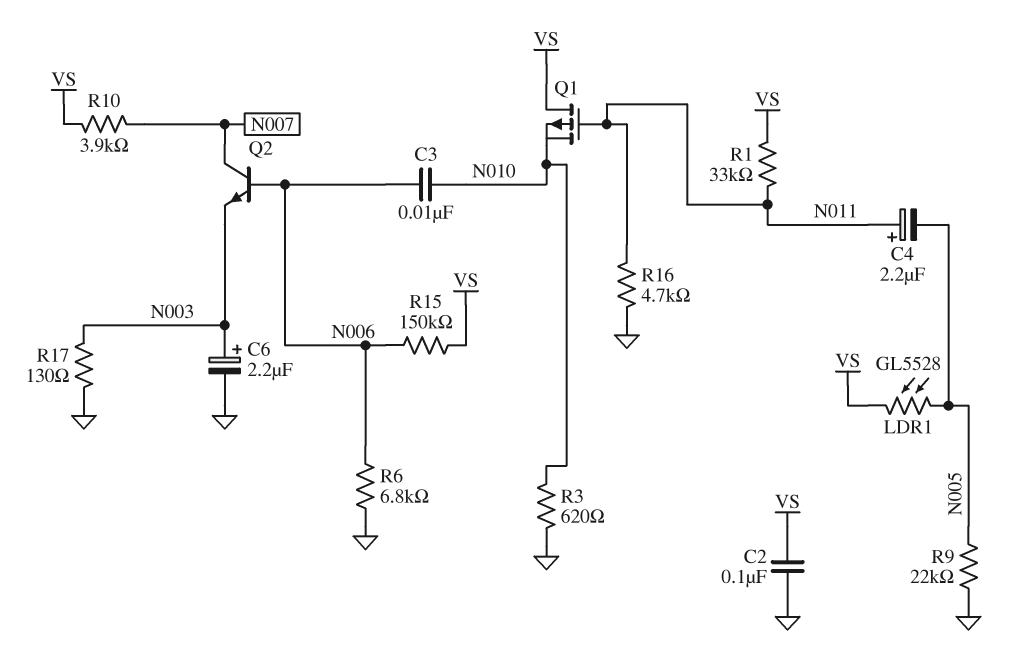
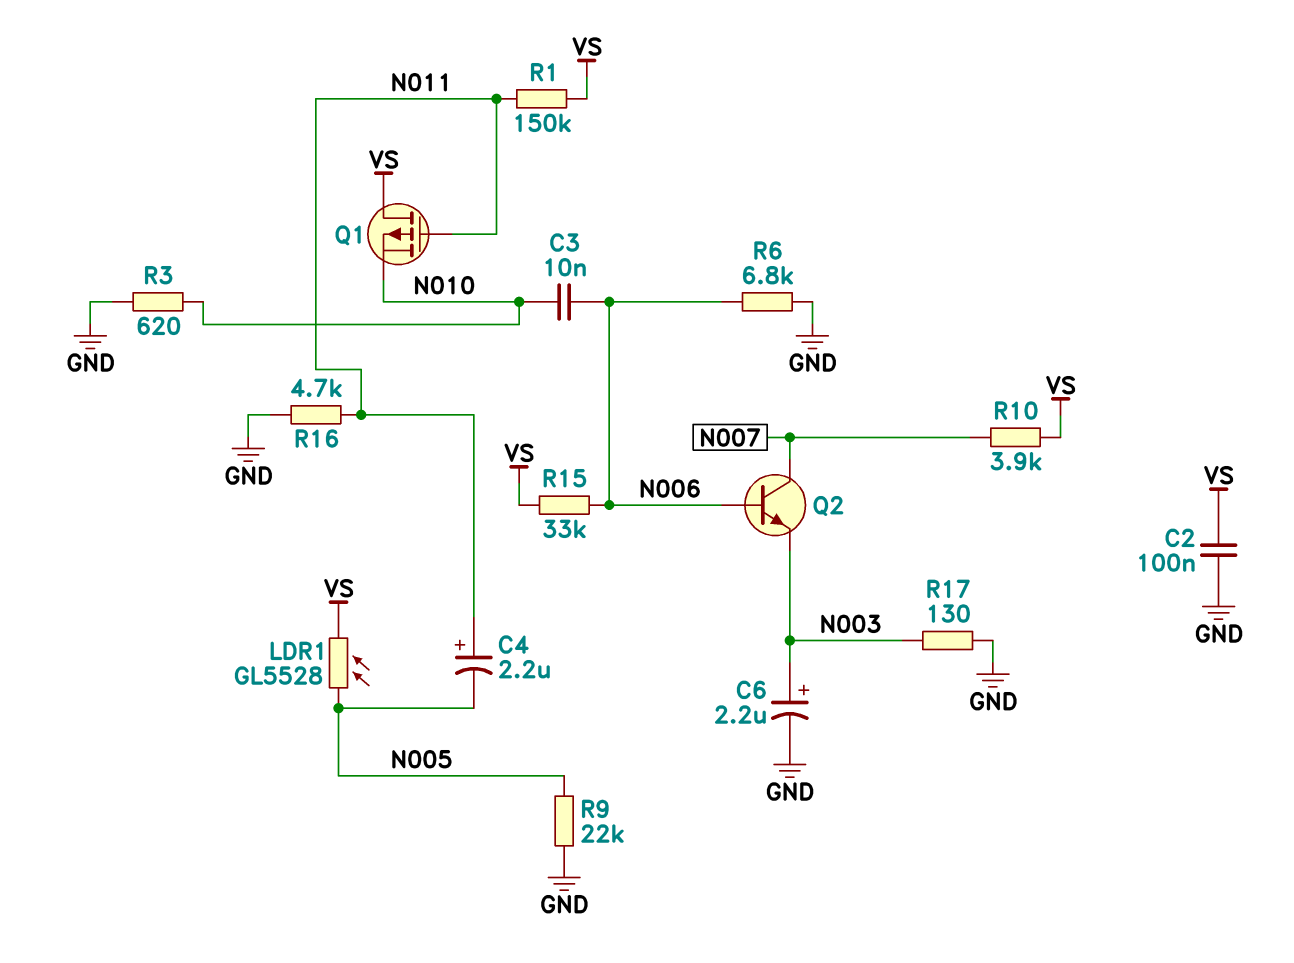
R1: 33k (N011, VS) -> 150k (N011, VS)
R15: 150k (N006, VS) -> 33k (N006, VS)

